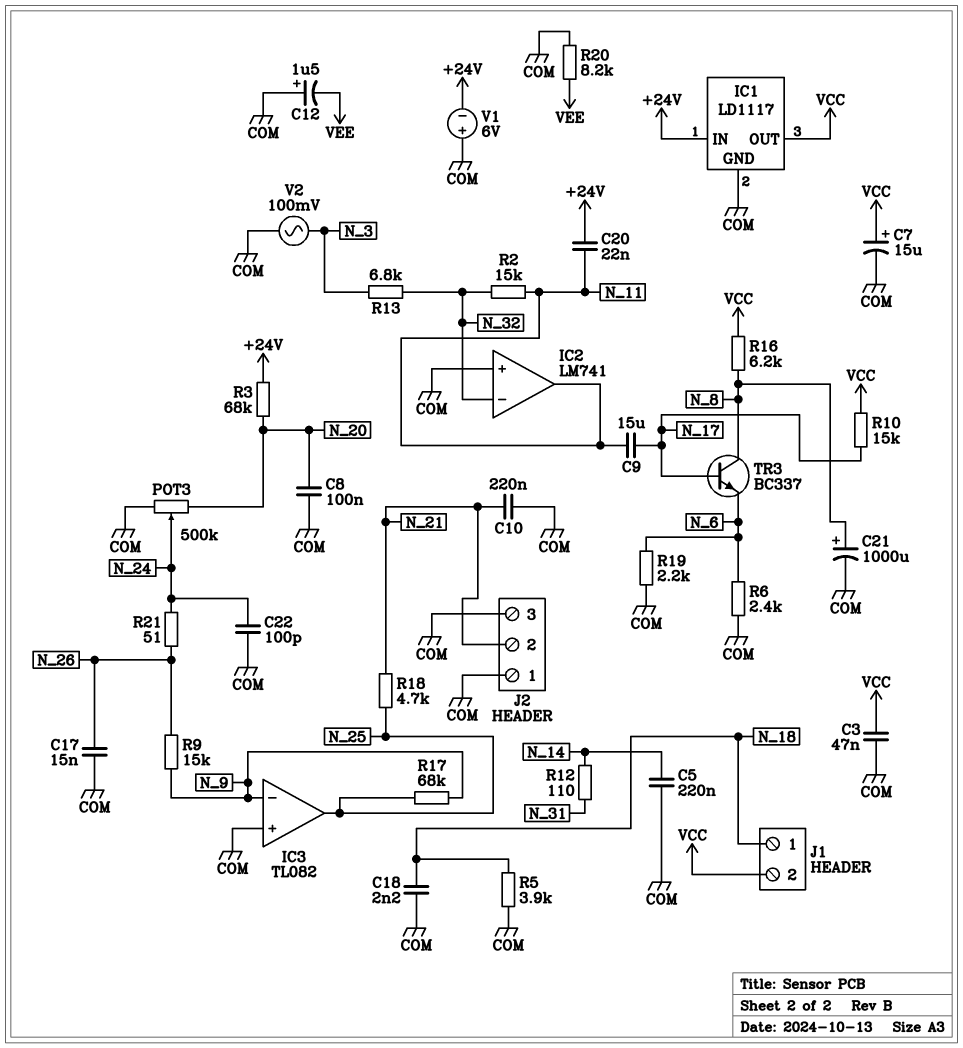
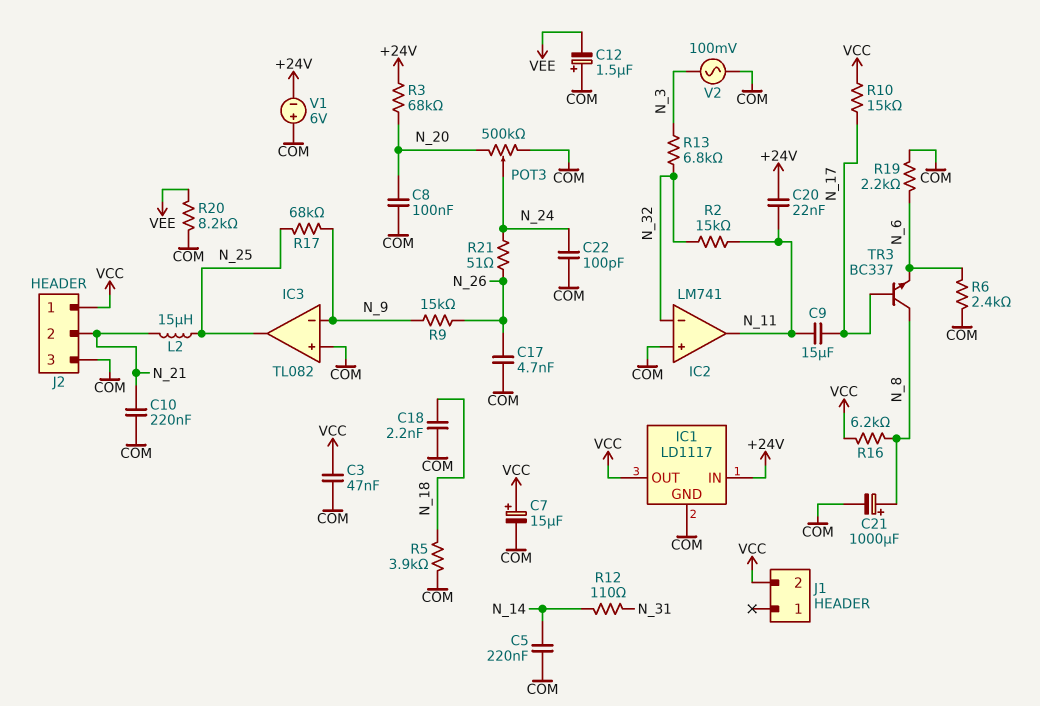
C17: 15nF (COM, N_26) -> 4.7nF (COM, N_26)
J1 pin 1: N_18 -> none
J2 pin 1: COM -> VCC
L2: none -> 15uH (N_21, N_25)
R18: 4.7k (N_21, N_25) -> none

